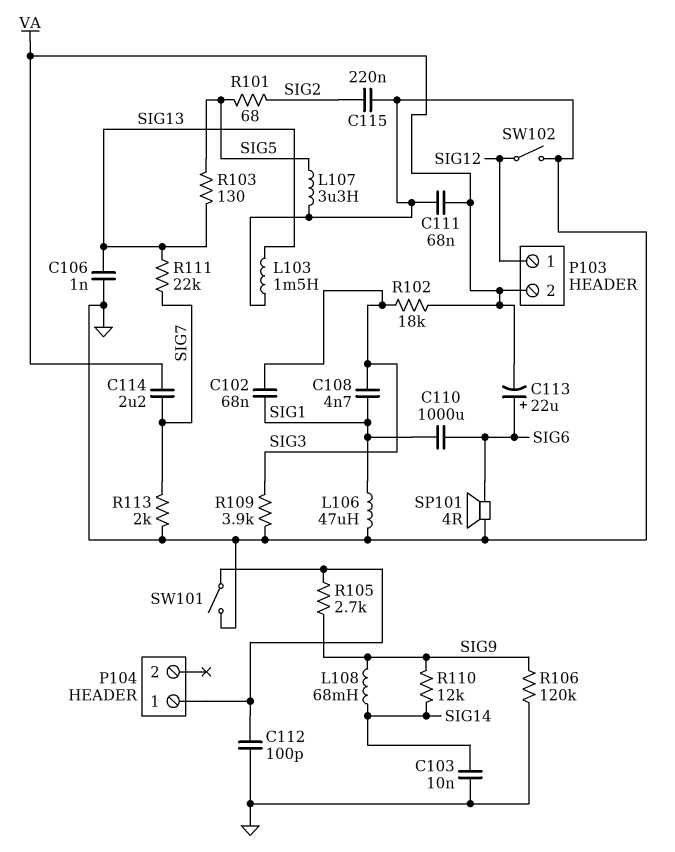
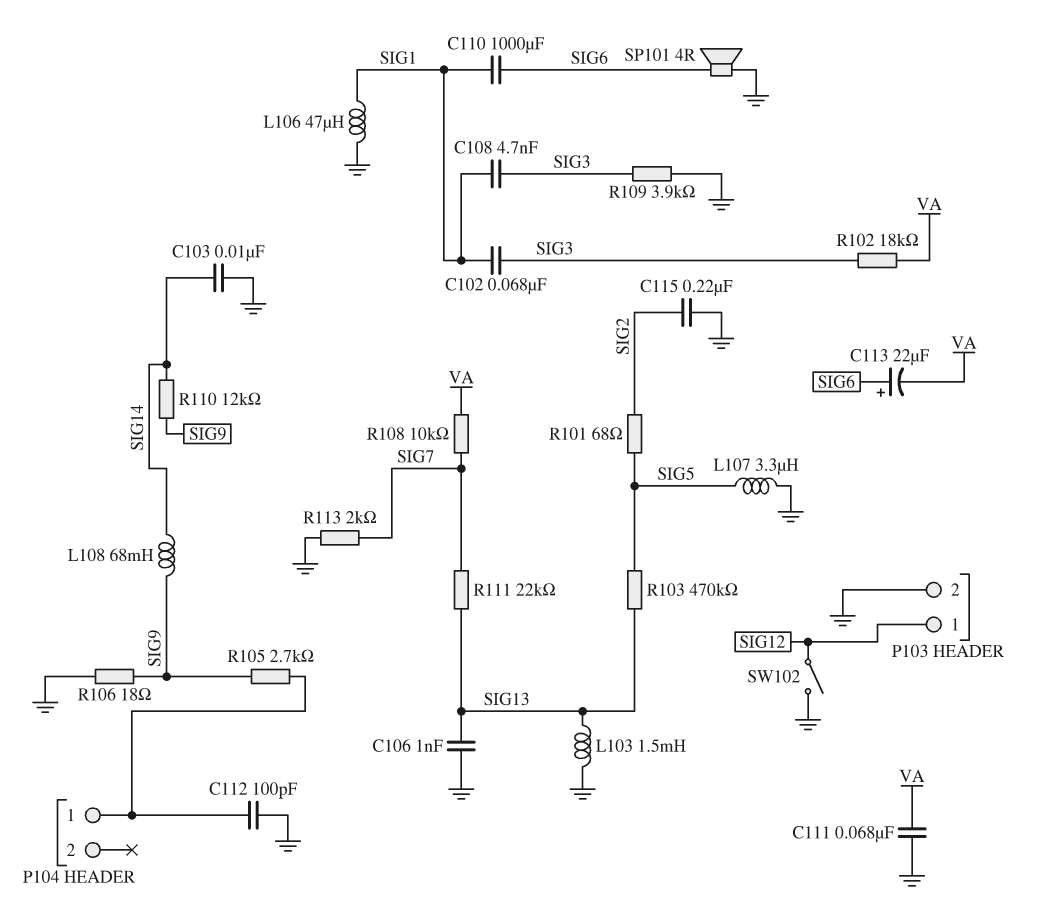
C114: 2.2uF (SIG7, VA) -> none
P103 pin 2: VA -> GND
R103: 130 (SIG5, SIG13) -> 470k (SIG5, SIG13)
R106: 120k (GND, SIG9) -> 18 (GND, SIG9)
R108: none -> 10k (SIG7, VA)
SW101: switch (GND, P104/1) -> none

